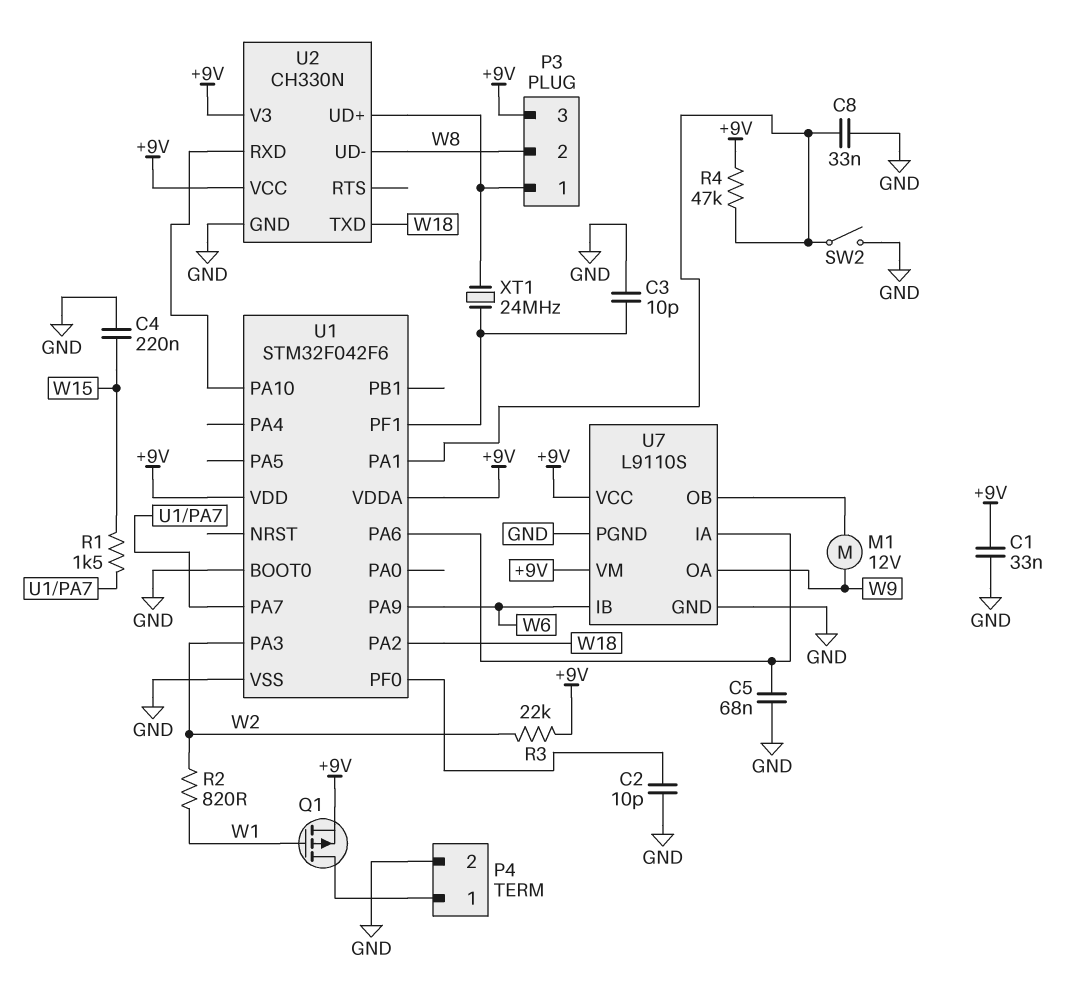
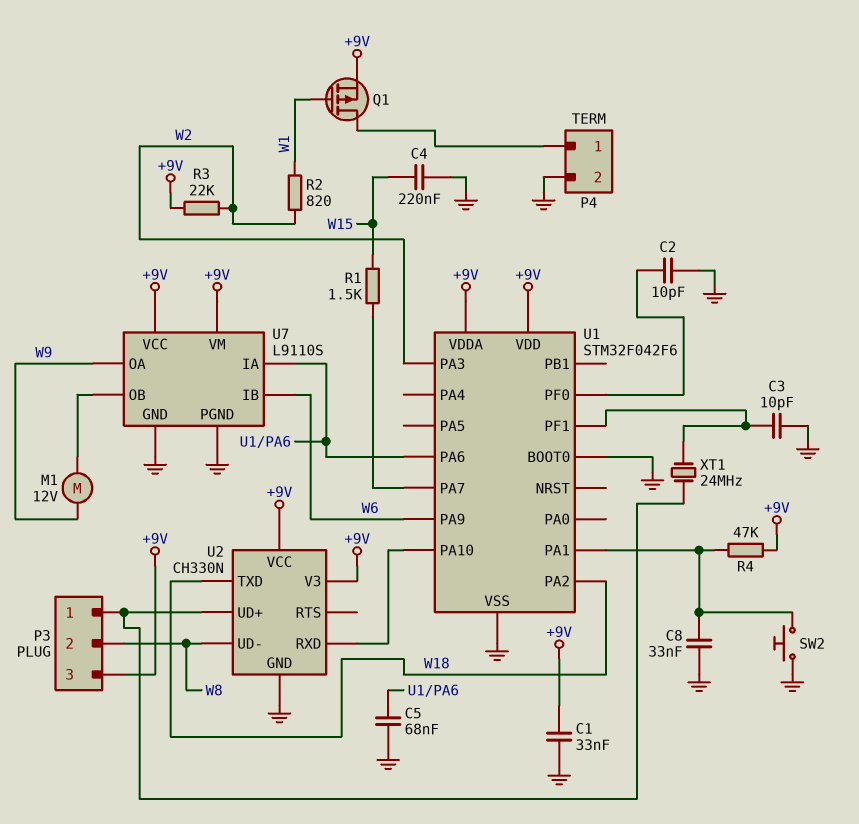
SW2: switch (GND, U1/PA1) -> button (GND, U1/PA1)

